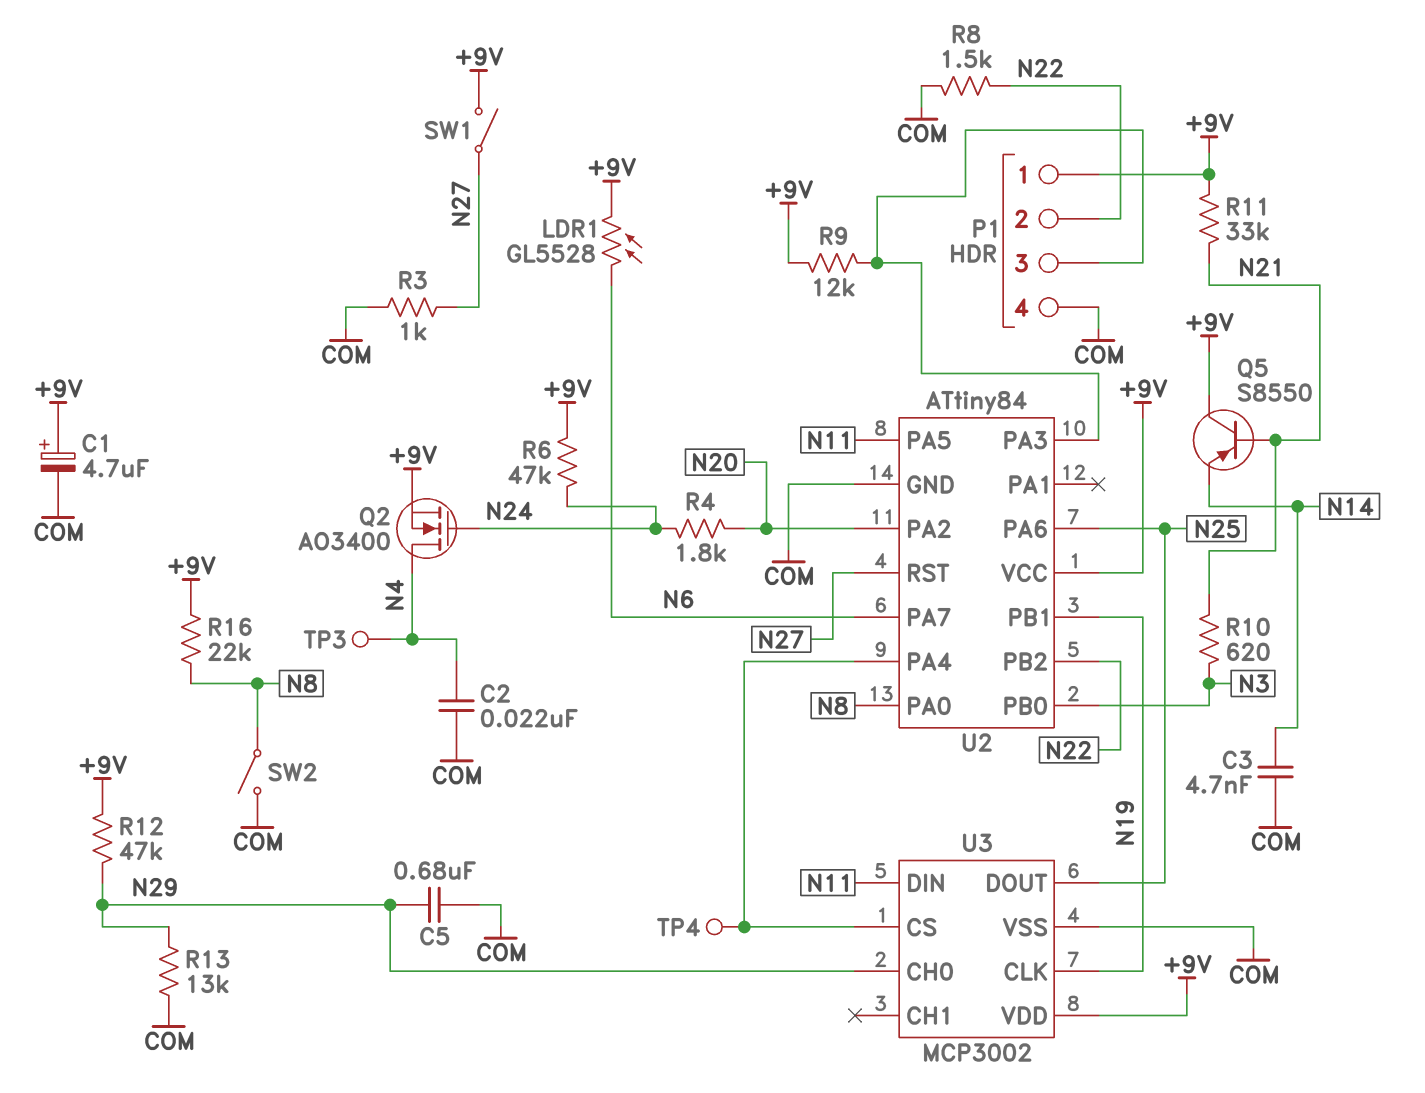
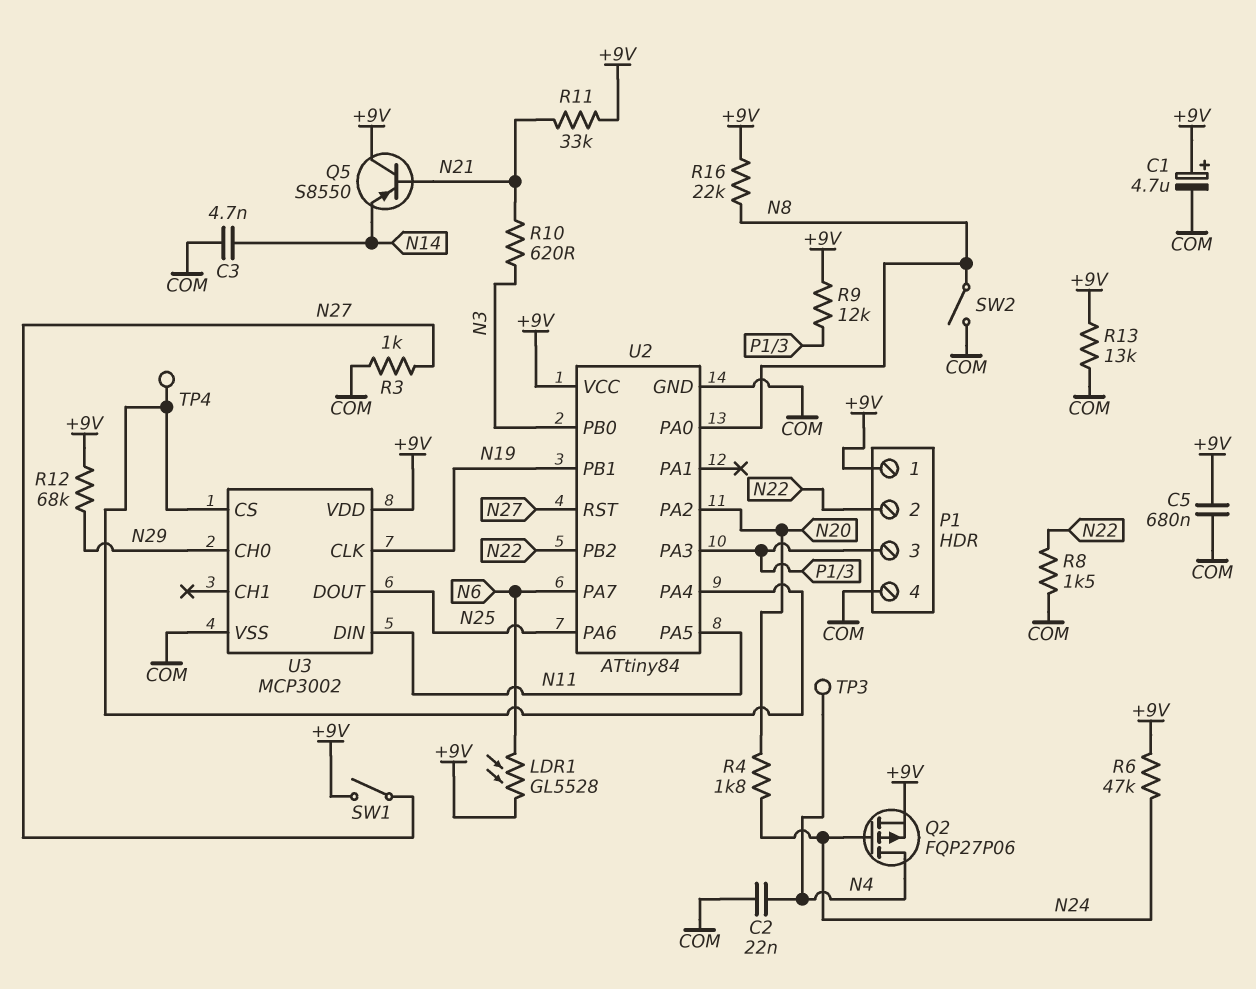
C5: 680nF (COM, N29) -> 680nF (+9V, COM)
Q2: NMOS AO3400 (G N24, D N4, S +9V) -> PMOS FQP27P06 (G N24, D N4, S +9V)
R12: 47k (+9V, N29) -> 68k (+9V, N29)
R13: 13k (COM, N29) -> 13k (+9V, COM)

